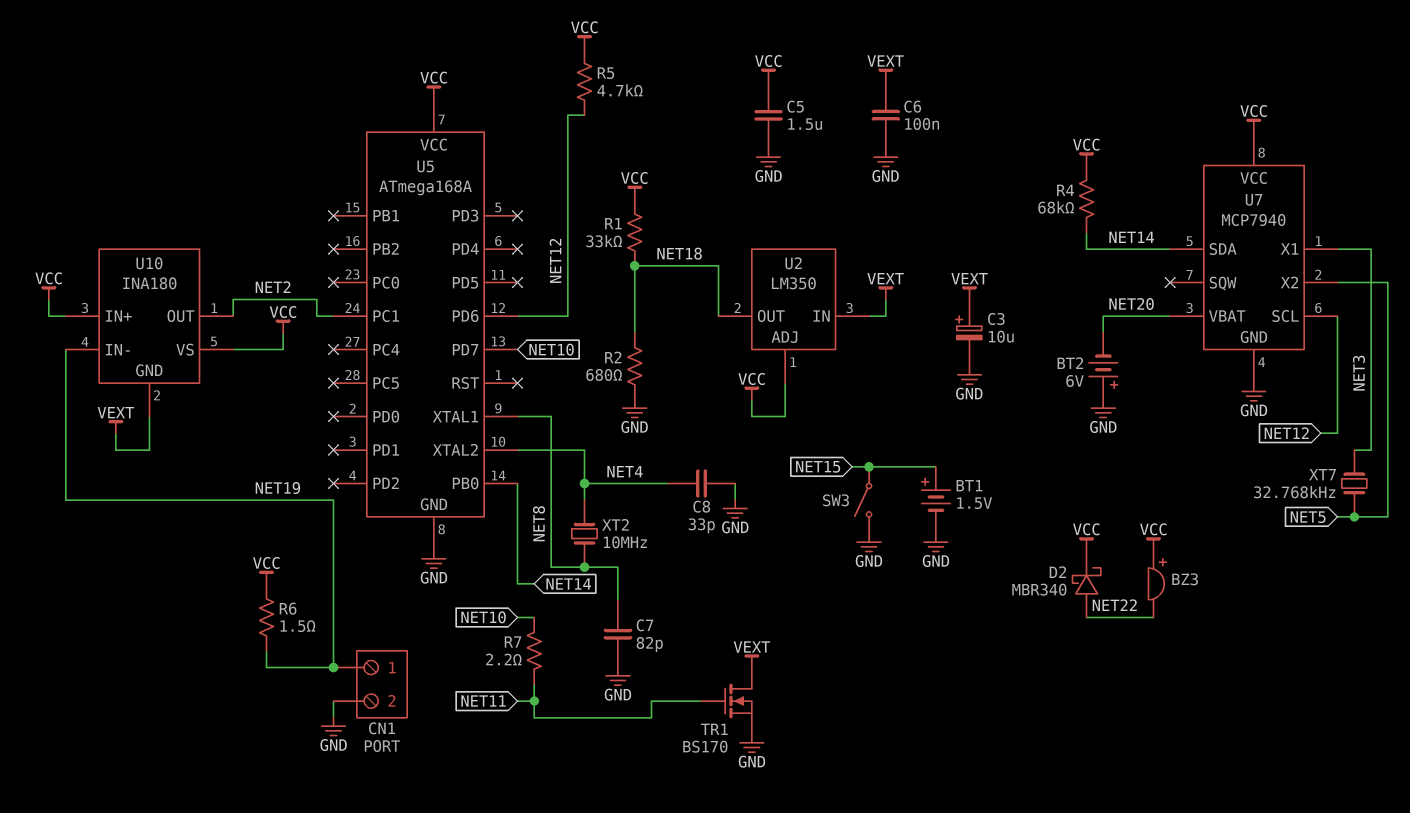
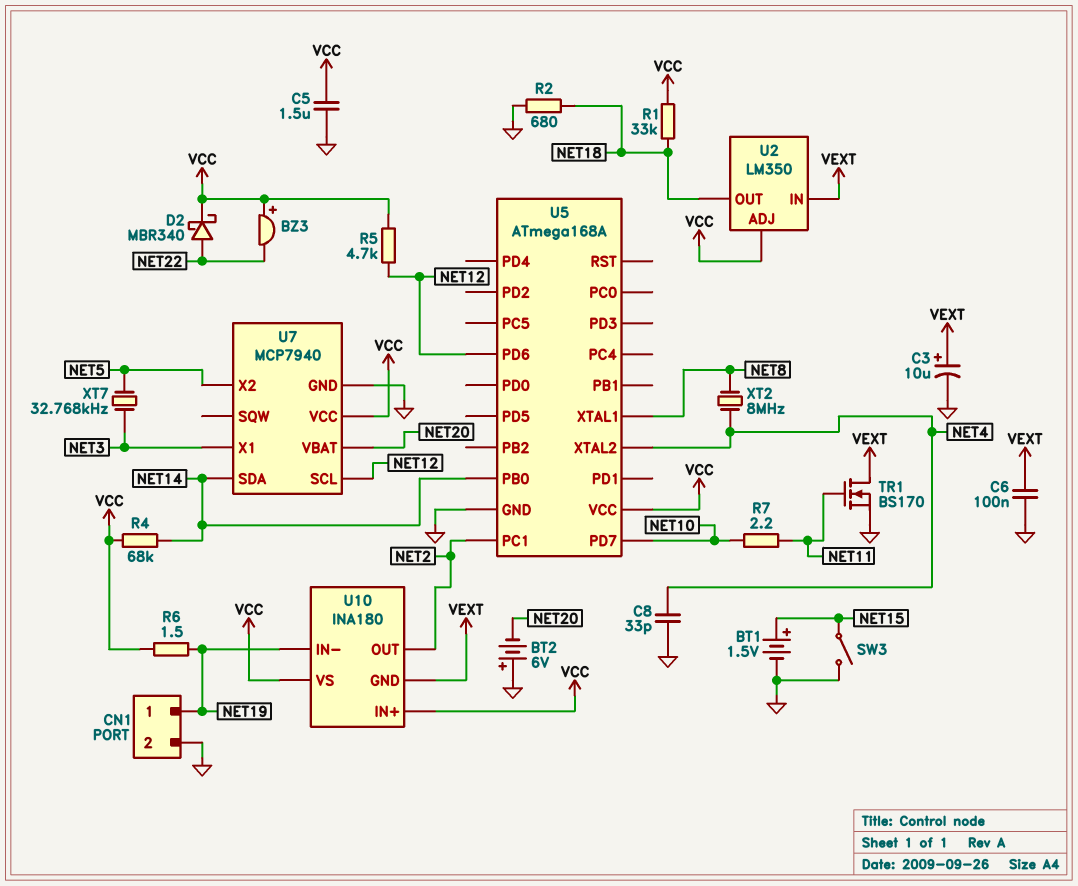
C7: 82pF (GND, NET8) -> none
XT2: 10MHz (NET4, NET8) -> 8MHz (NET4, NET8)

